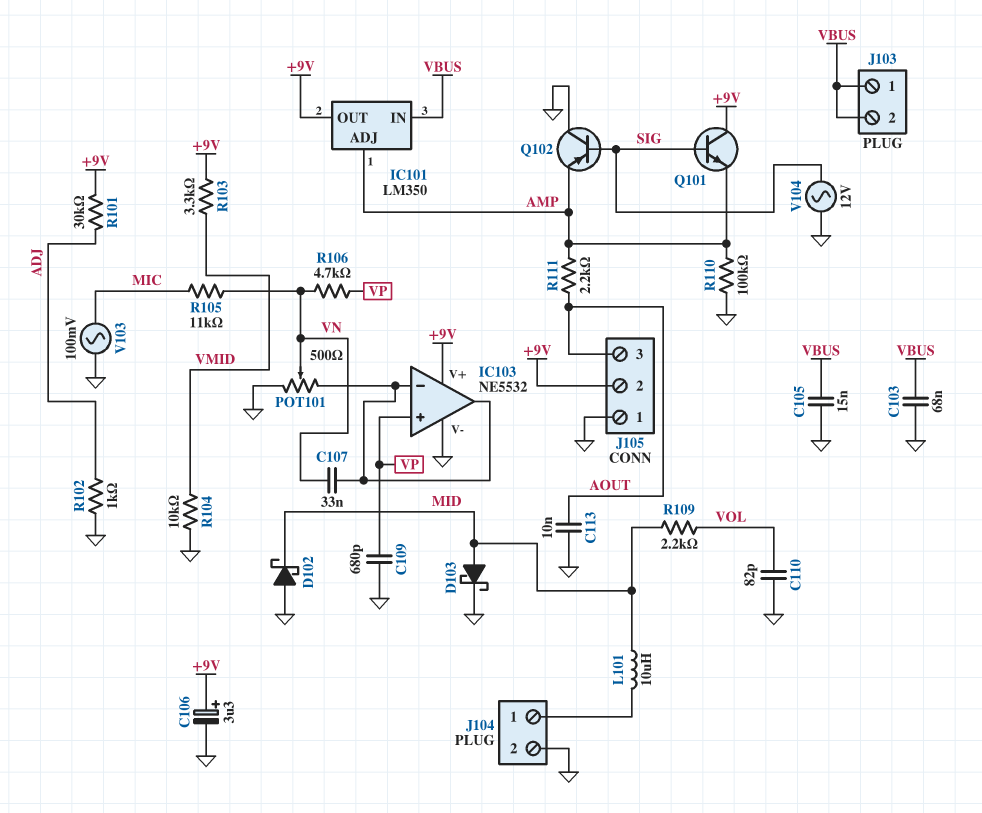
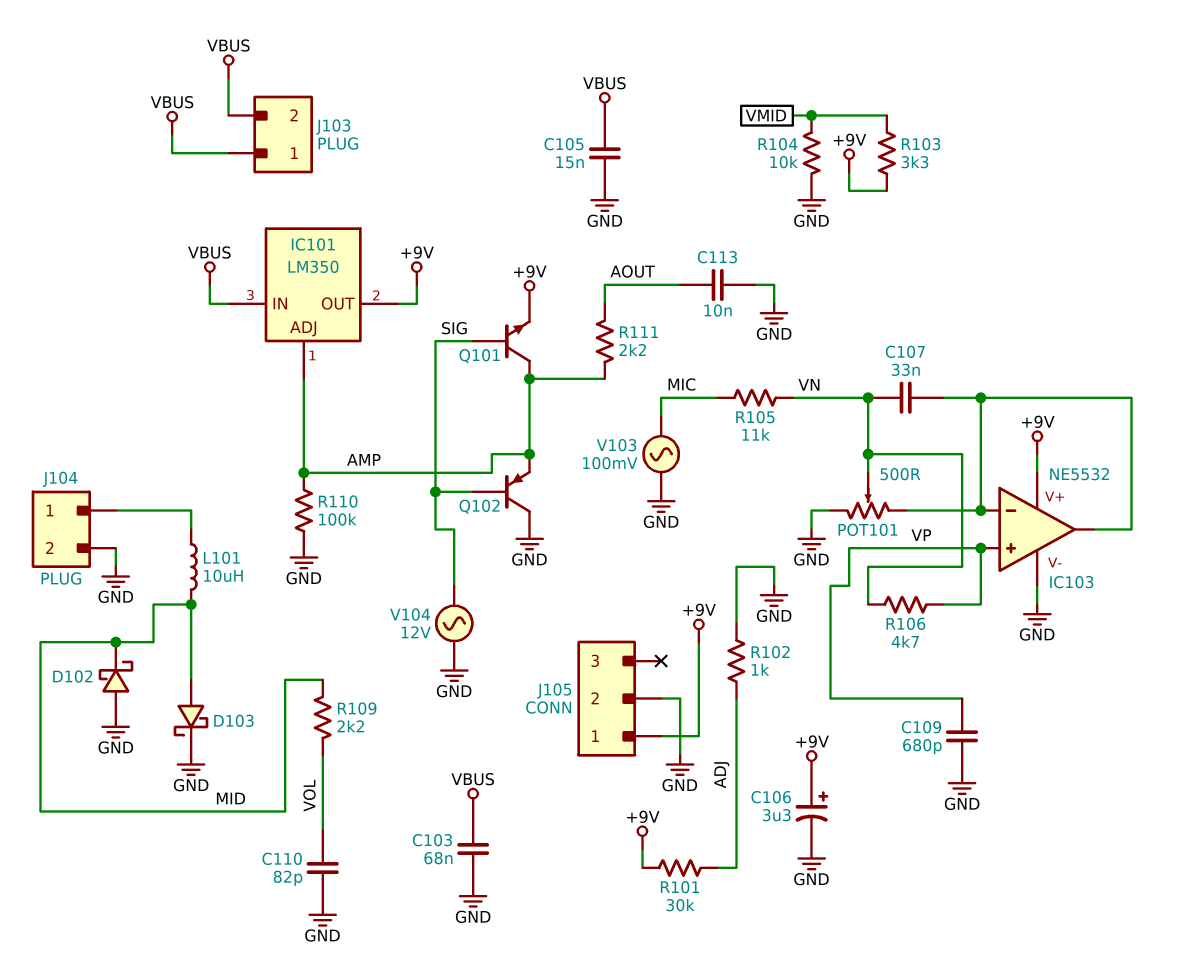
J105 pin 1: GND -> +9V
J105 pin 2: +9V -> GND
J105 pin 3: AOUT -> none
Q101: NPN (B SIG, C +9V, E AMP) -> NPN (B SIG, C AMP, E +9V)

